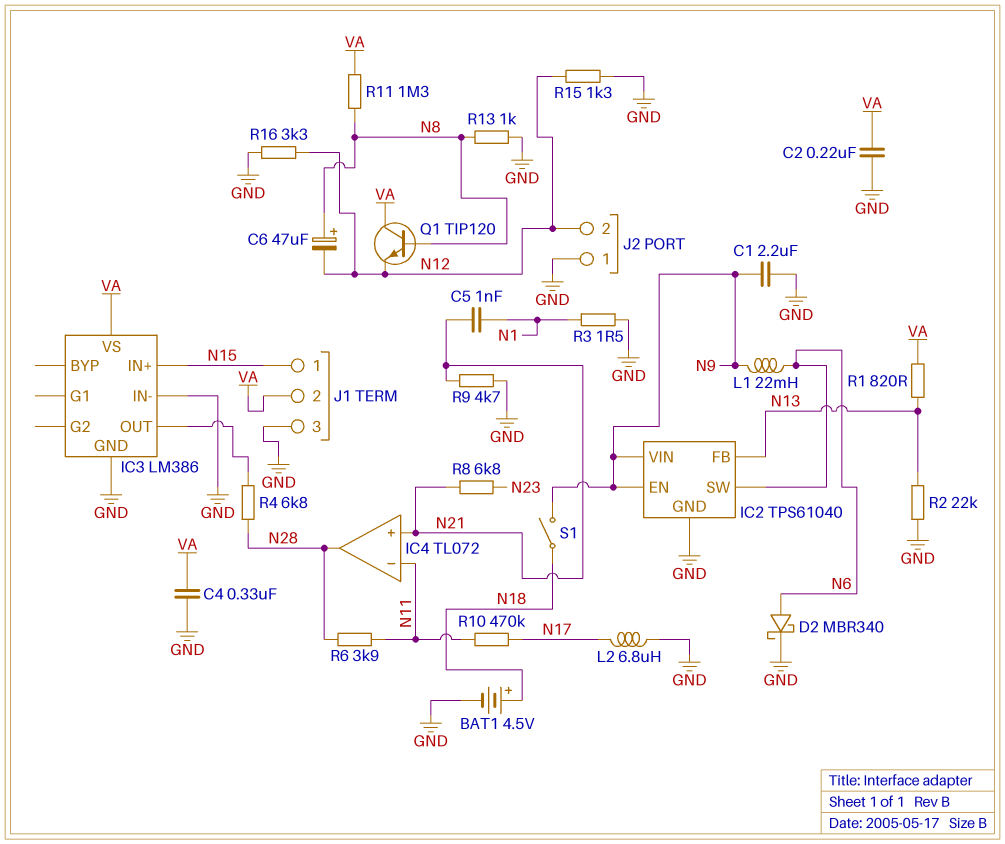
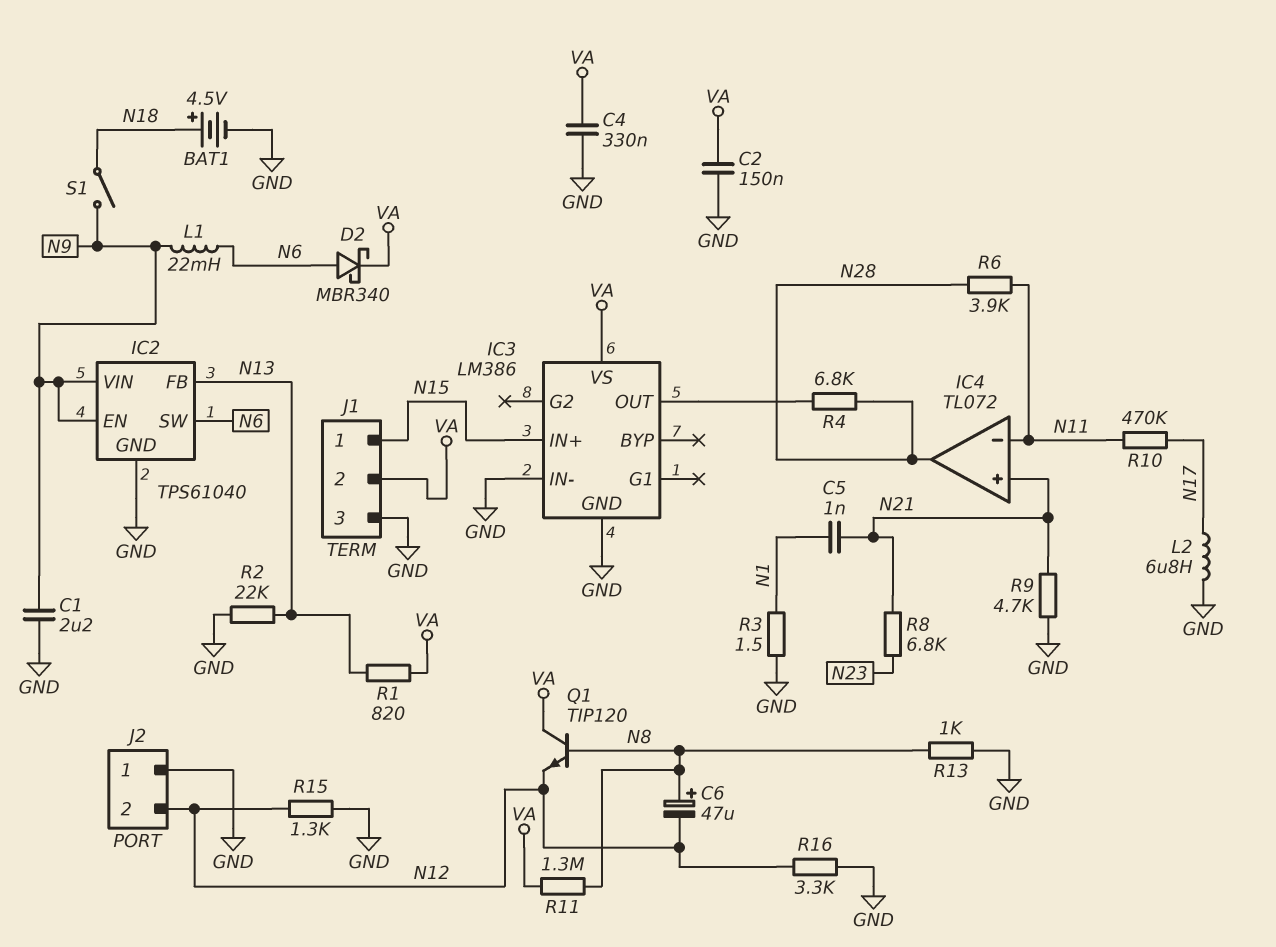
C2: 220nF (GND, VA) -> 150nF (GND, VA)
D2: schottky MBR340 (A N6, K GND) -> schottky MBR340 (A N6, K VA)

